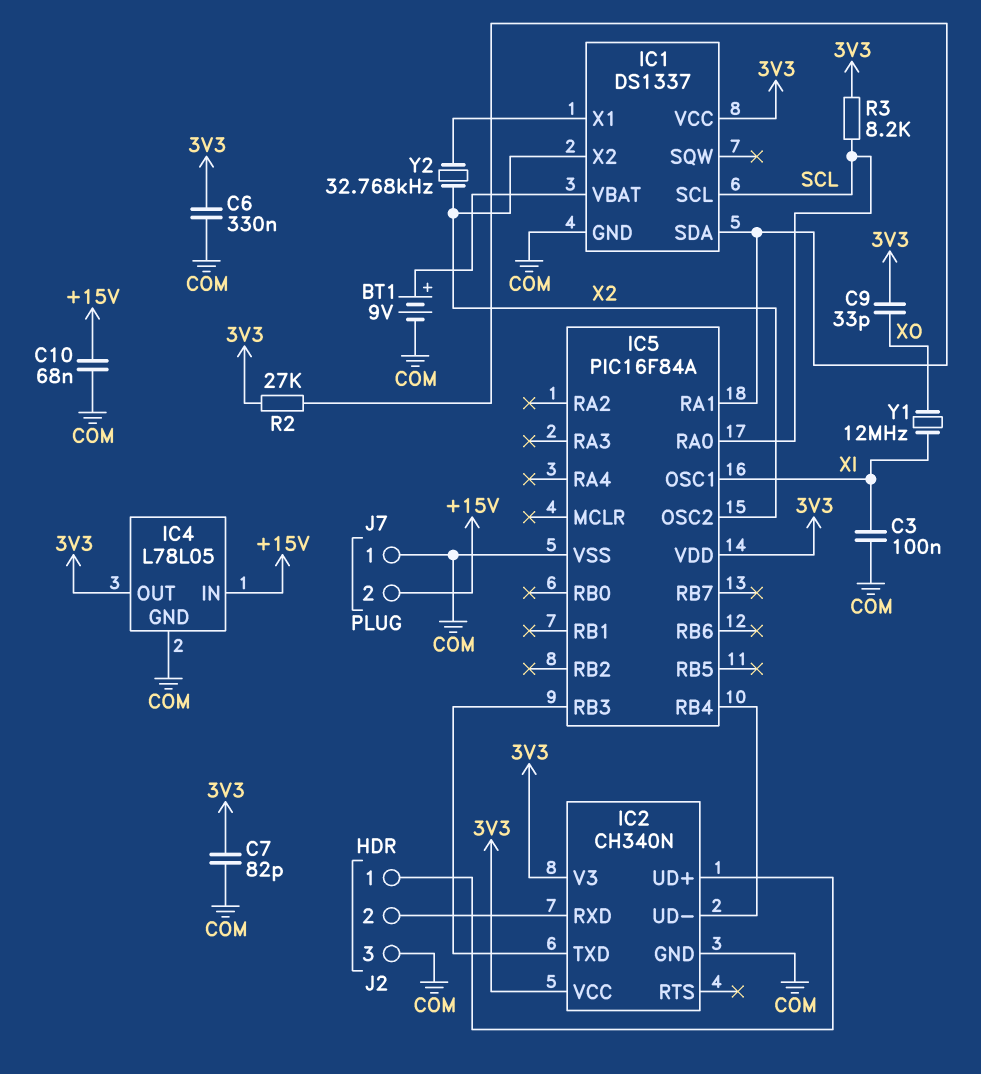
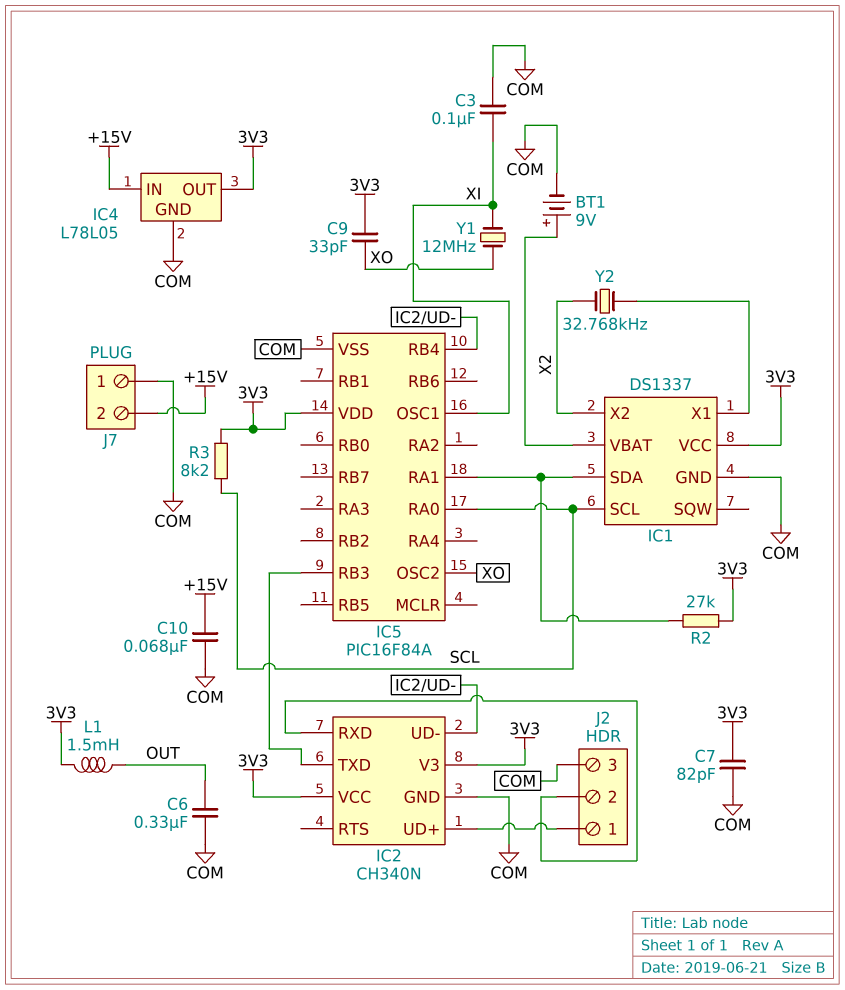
C6: 330nF (3V3, COM) -> 330nF (COM, OUT)
IC5 pin OSC2: X2 -> XO
L1: none -> 1.5mH (3V3, OUT)

